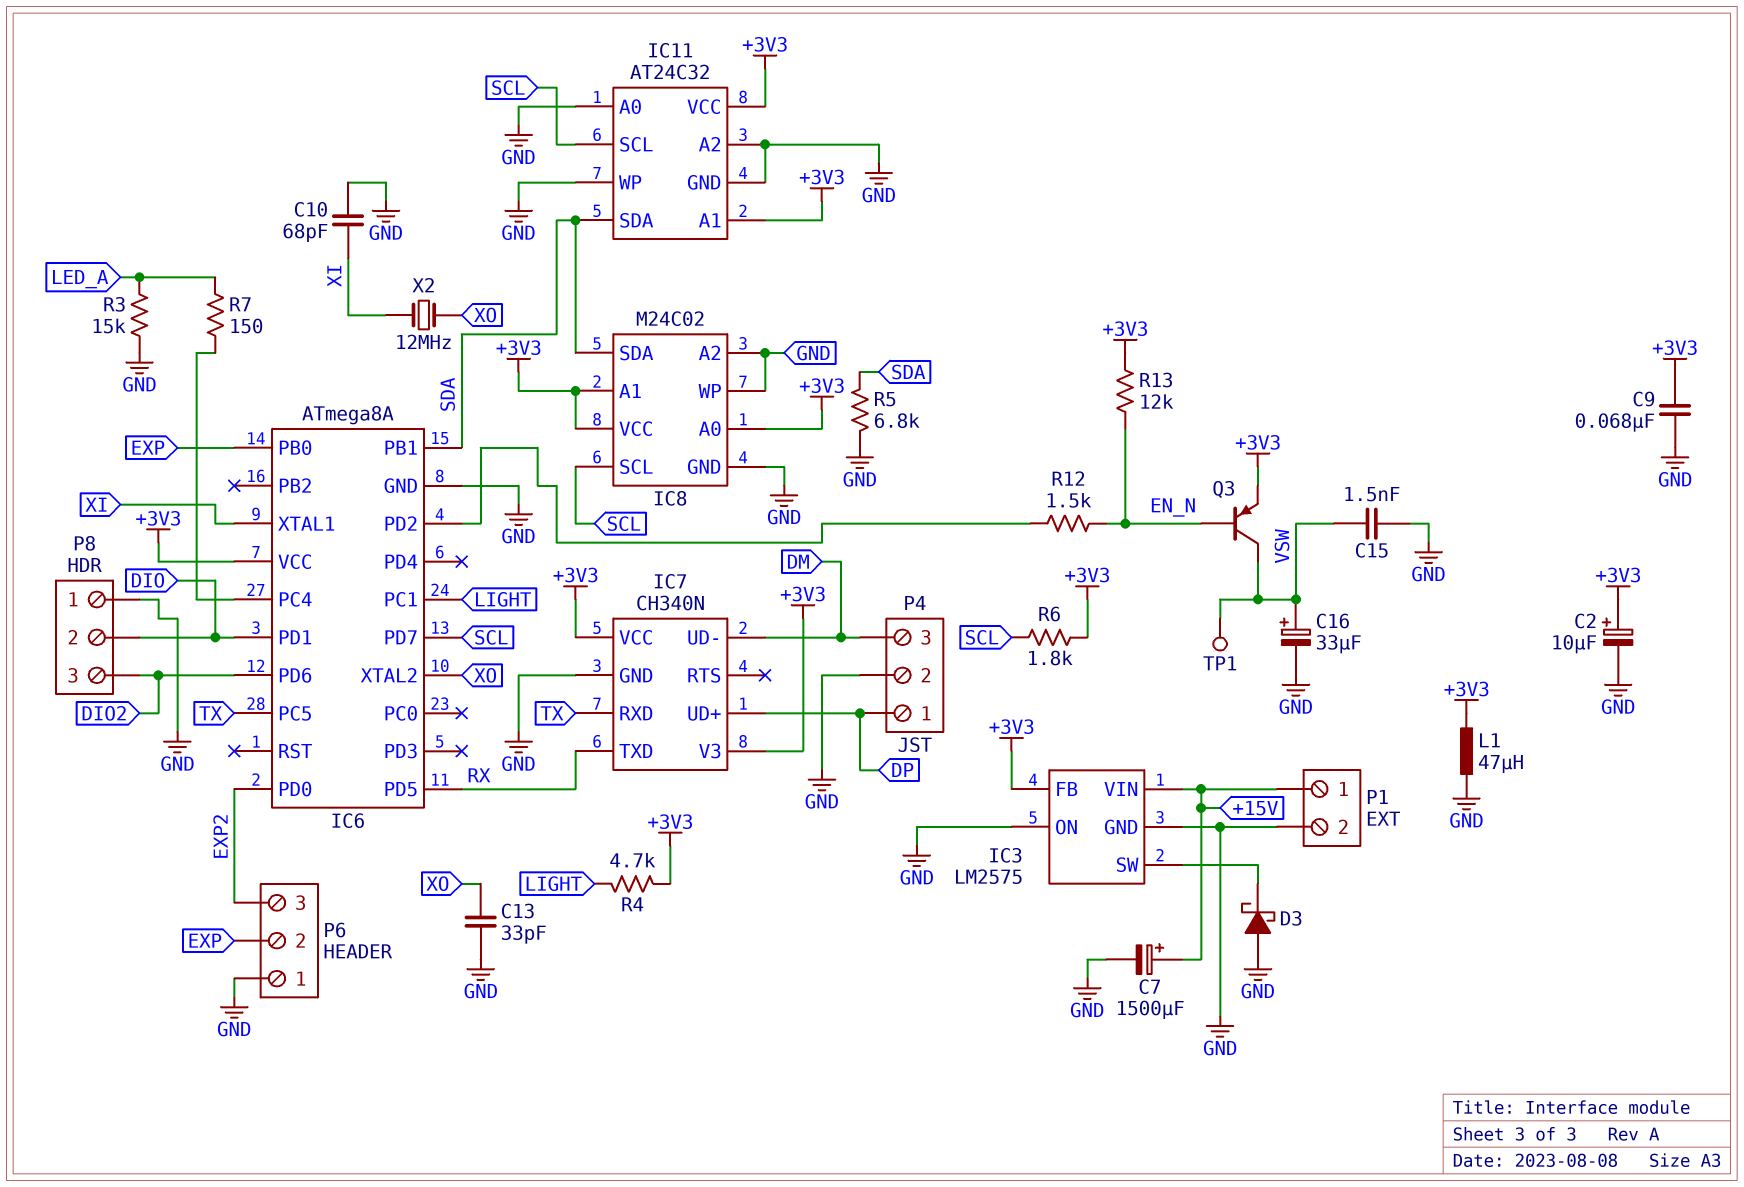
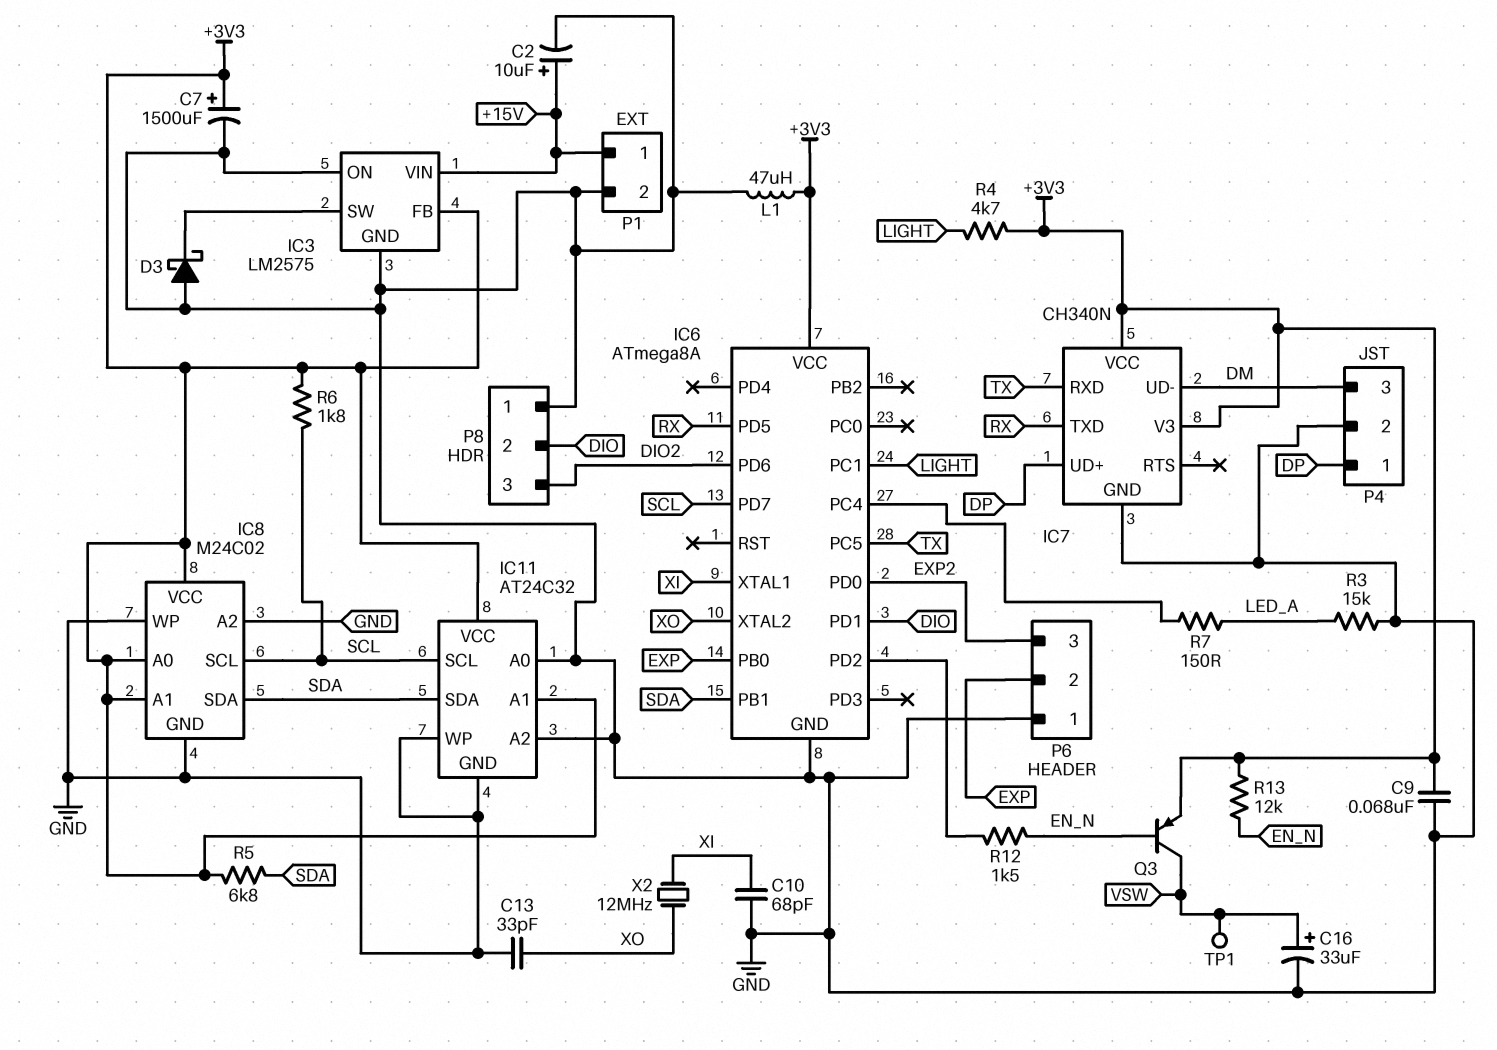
C2: 10uF (plus +3V3, minus GND) -> 10uF (plus +15V, minus GND)
C7: 1500uF (plus +15V, minus GND) -> 1500uF (plus +3V3, minus GND)
C15: 1.5nF (GND, VSW) -> none
R5: 6.8k (GND, SDA) -> 6.8k (+3V3, SDA)

